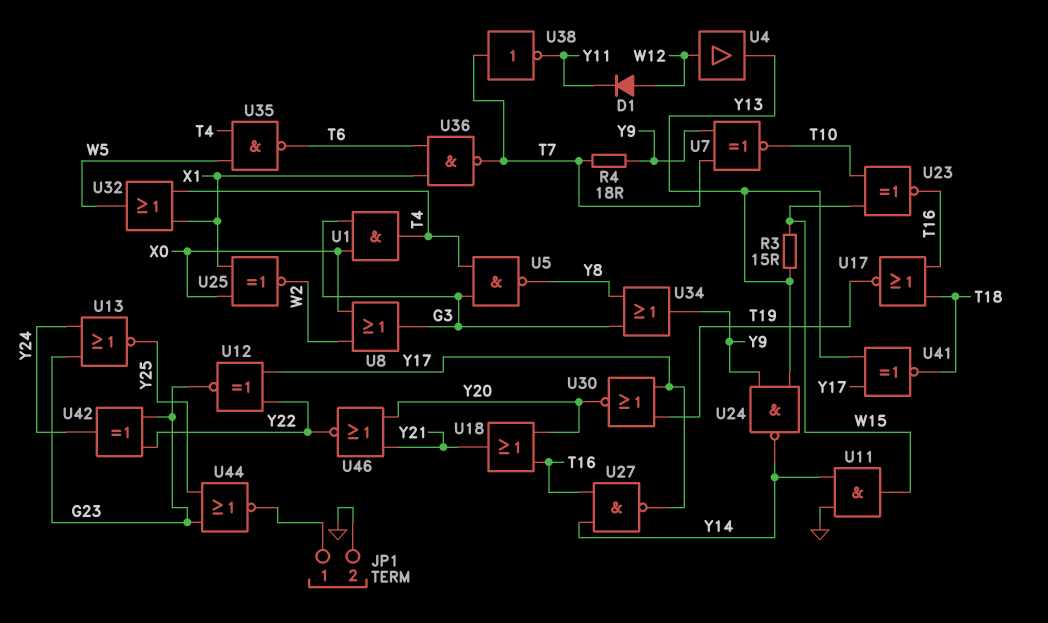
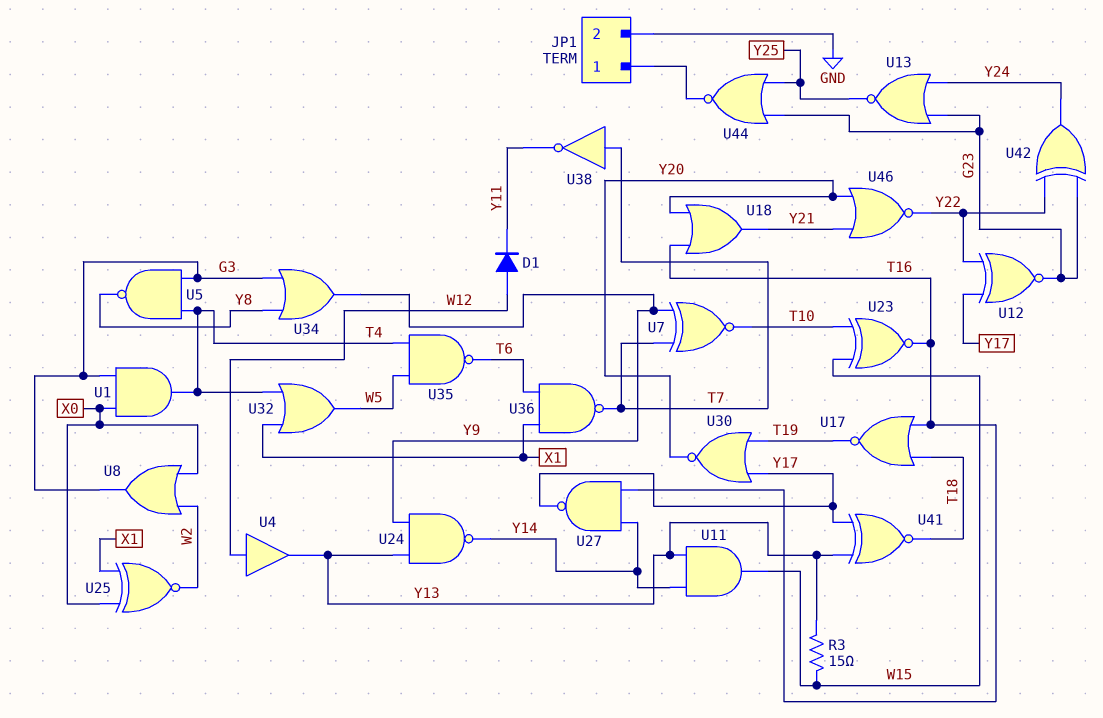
R4: 18 (T7, Y9) -> none
U11: AND (in GND, in Y14, out W15) -> AND (in Y13, in Y14, out W15)

